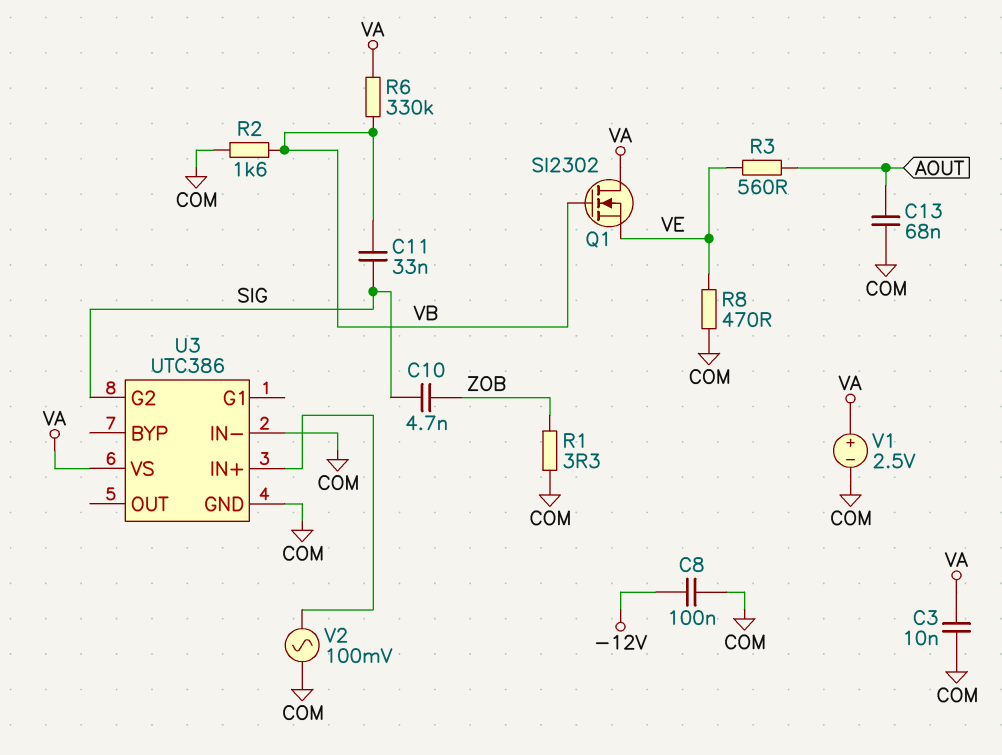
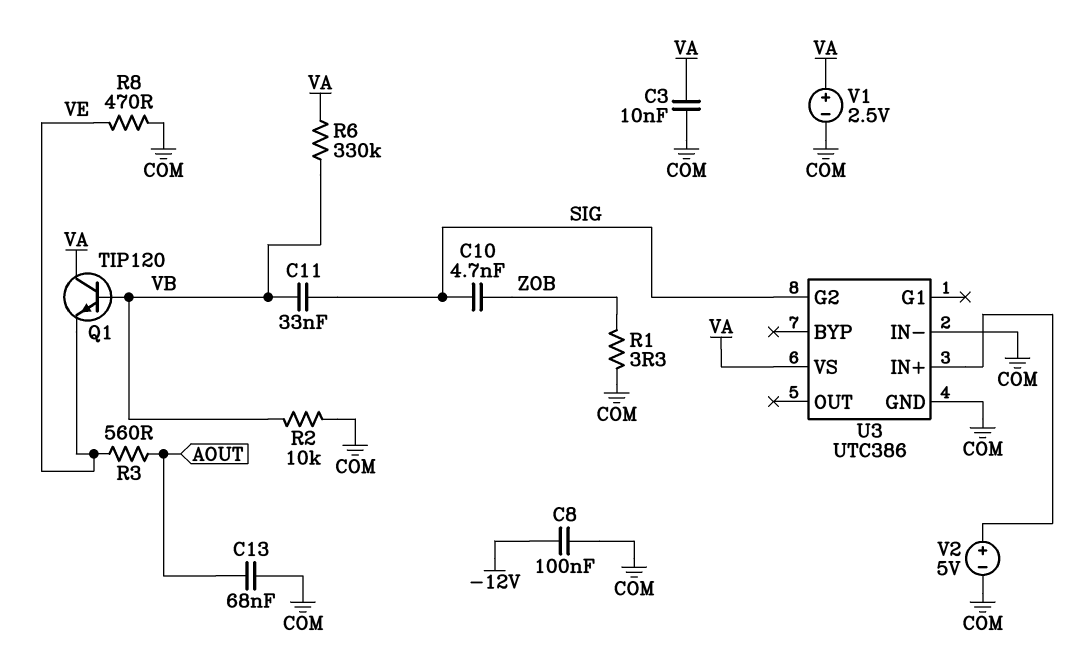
Q1: NMOS SI2302 (G VB, D VA, S VE) -> NPN TIP120 (B VB, C VA, E VE)
R2: 1.6k (COM, VB) -> 10k (COM, VB)
V2: AC 100mV (COM, U3/IN+) -> 5V (plus U3/IN+, minus COM)

